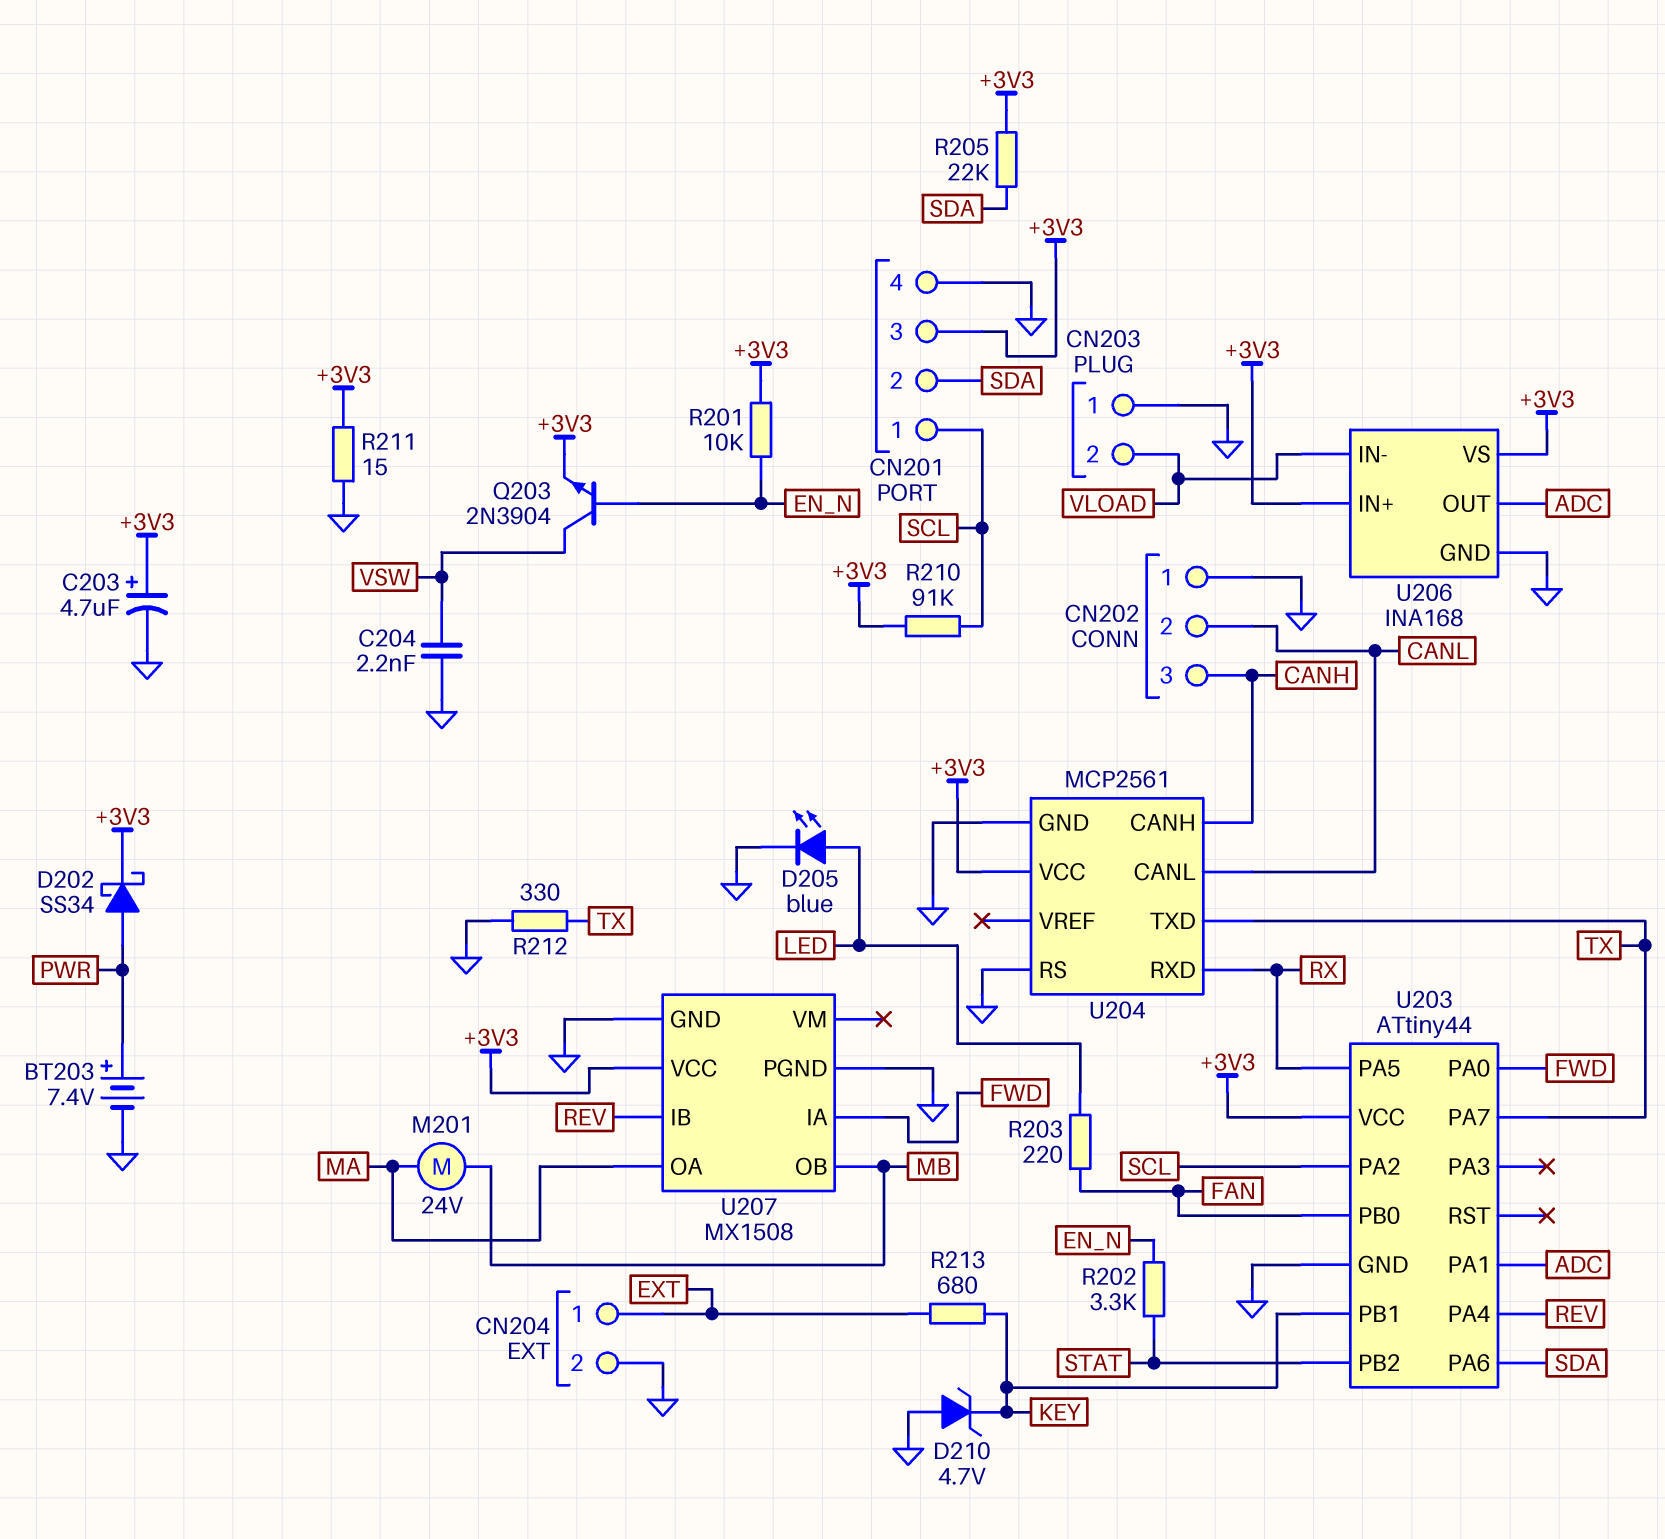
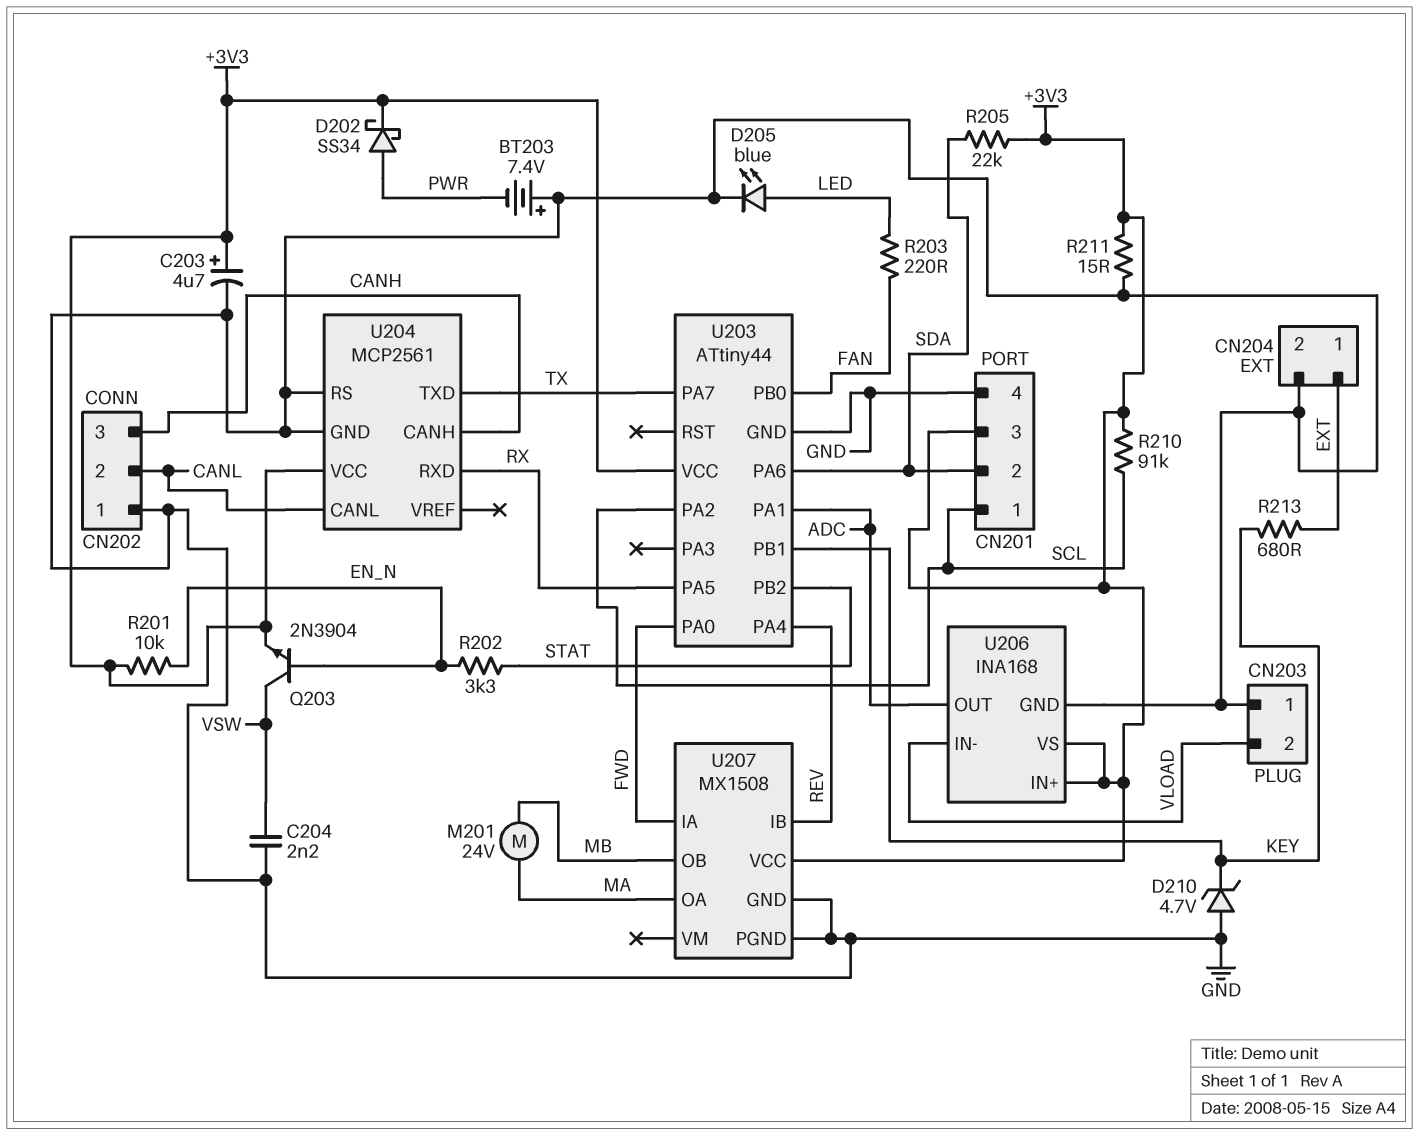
BT203: 7.4V (plus PWR, minus GND) -> 7.4V (plus GND, minus PWR)
R212: 330 (GND, TX) -> none

